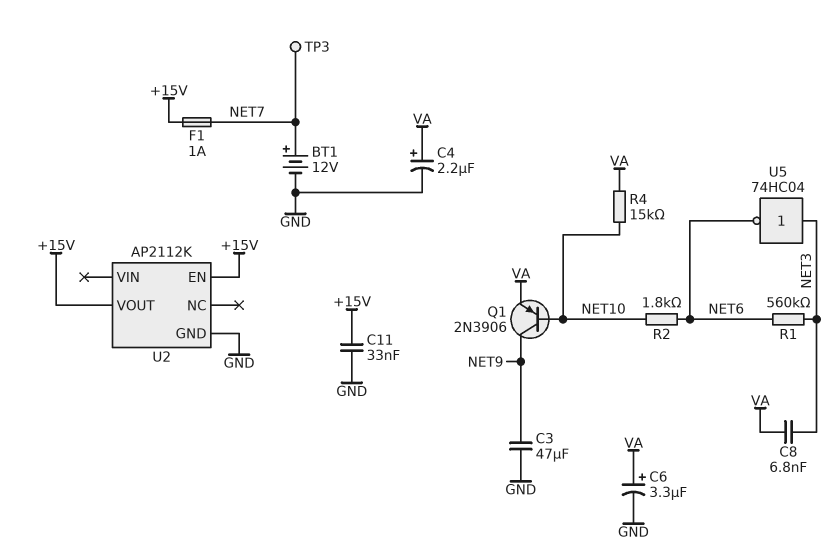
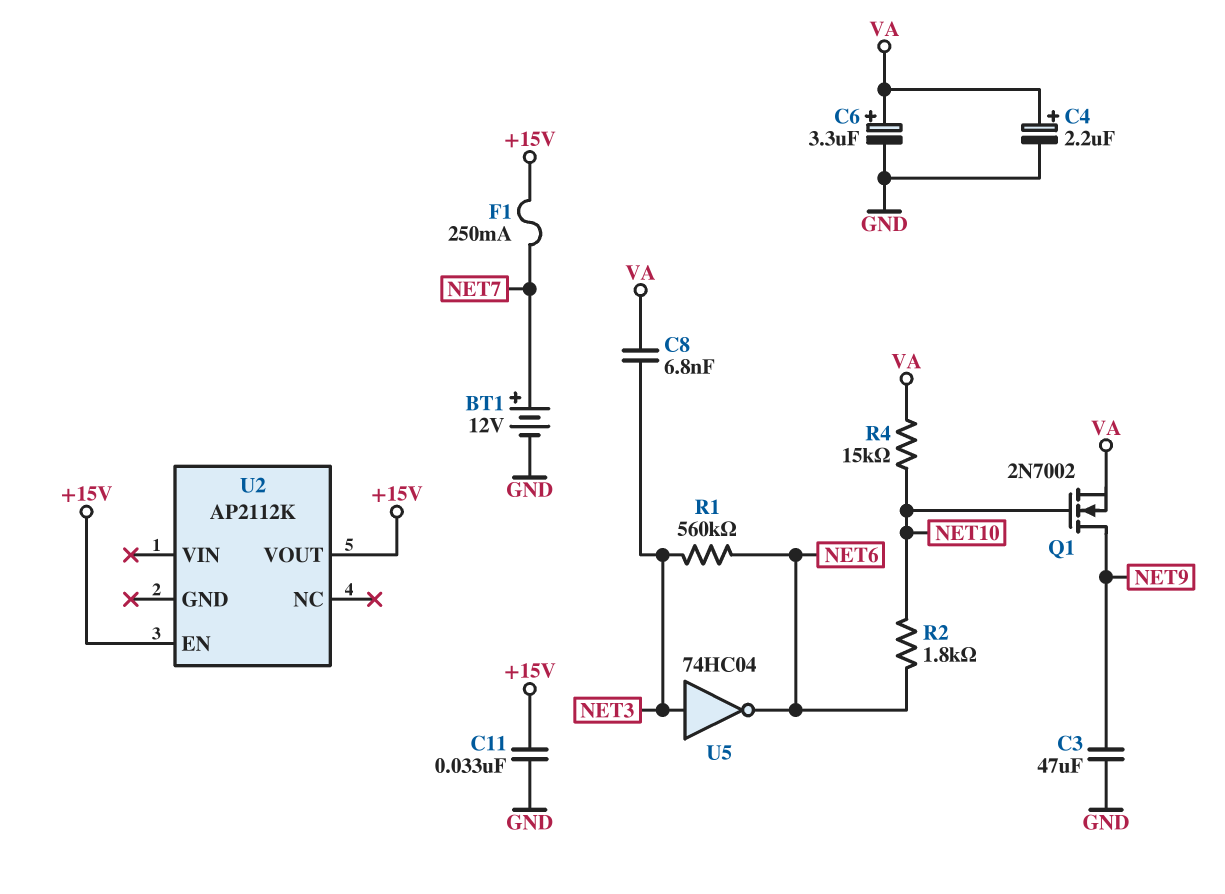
F1: 1A (+15V, NET7) -> 250mA (+15V, NET7)
Q1: PNP 2N3906 (B NET10, C NET9, E VA) -> NMOS 2N7002 (G NET10, D NET9, S VA)
TP3: test point (NET7) -> none
U2 pin GND: GND -> none

